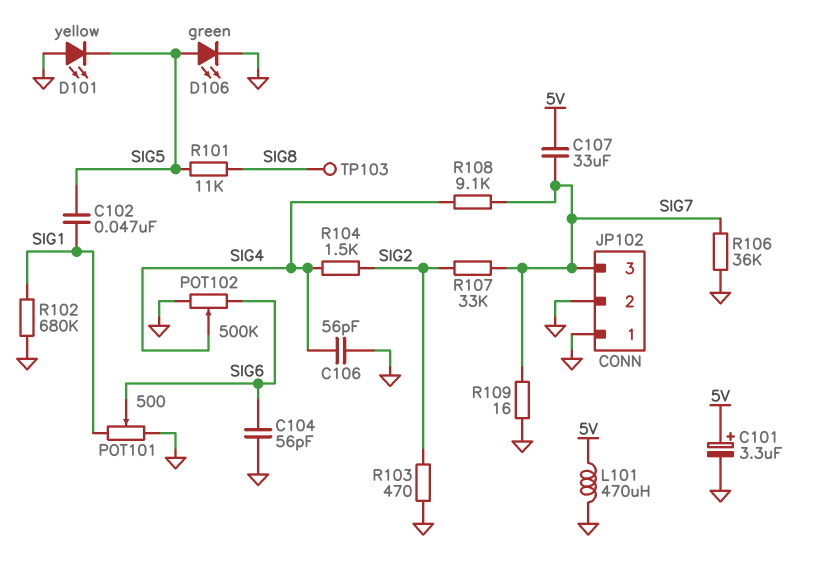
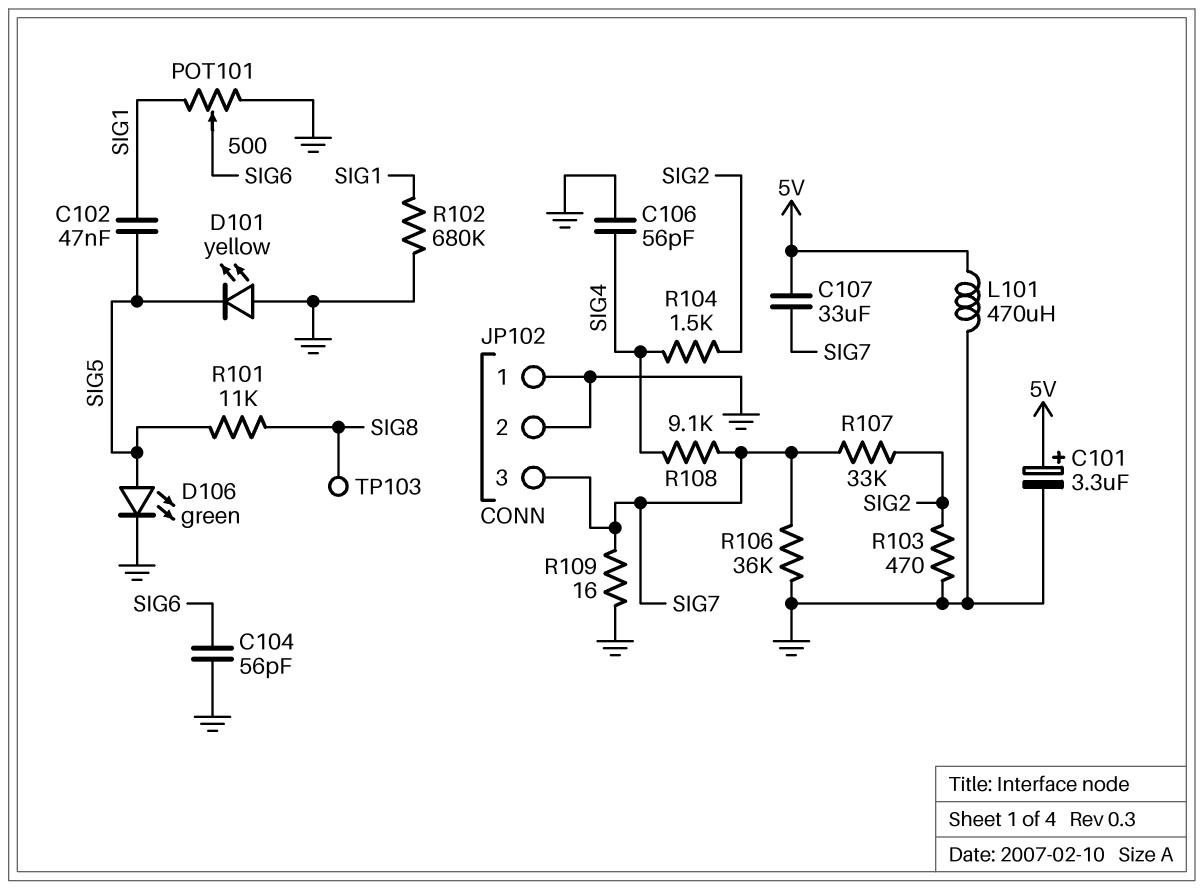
POT102: 500k (GND, SIG6, wiper SIG4) -> none

